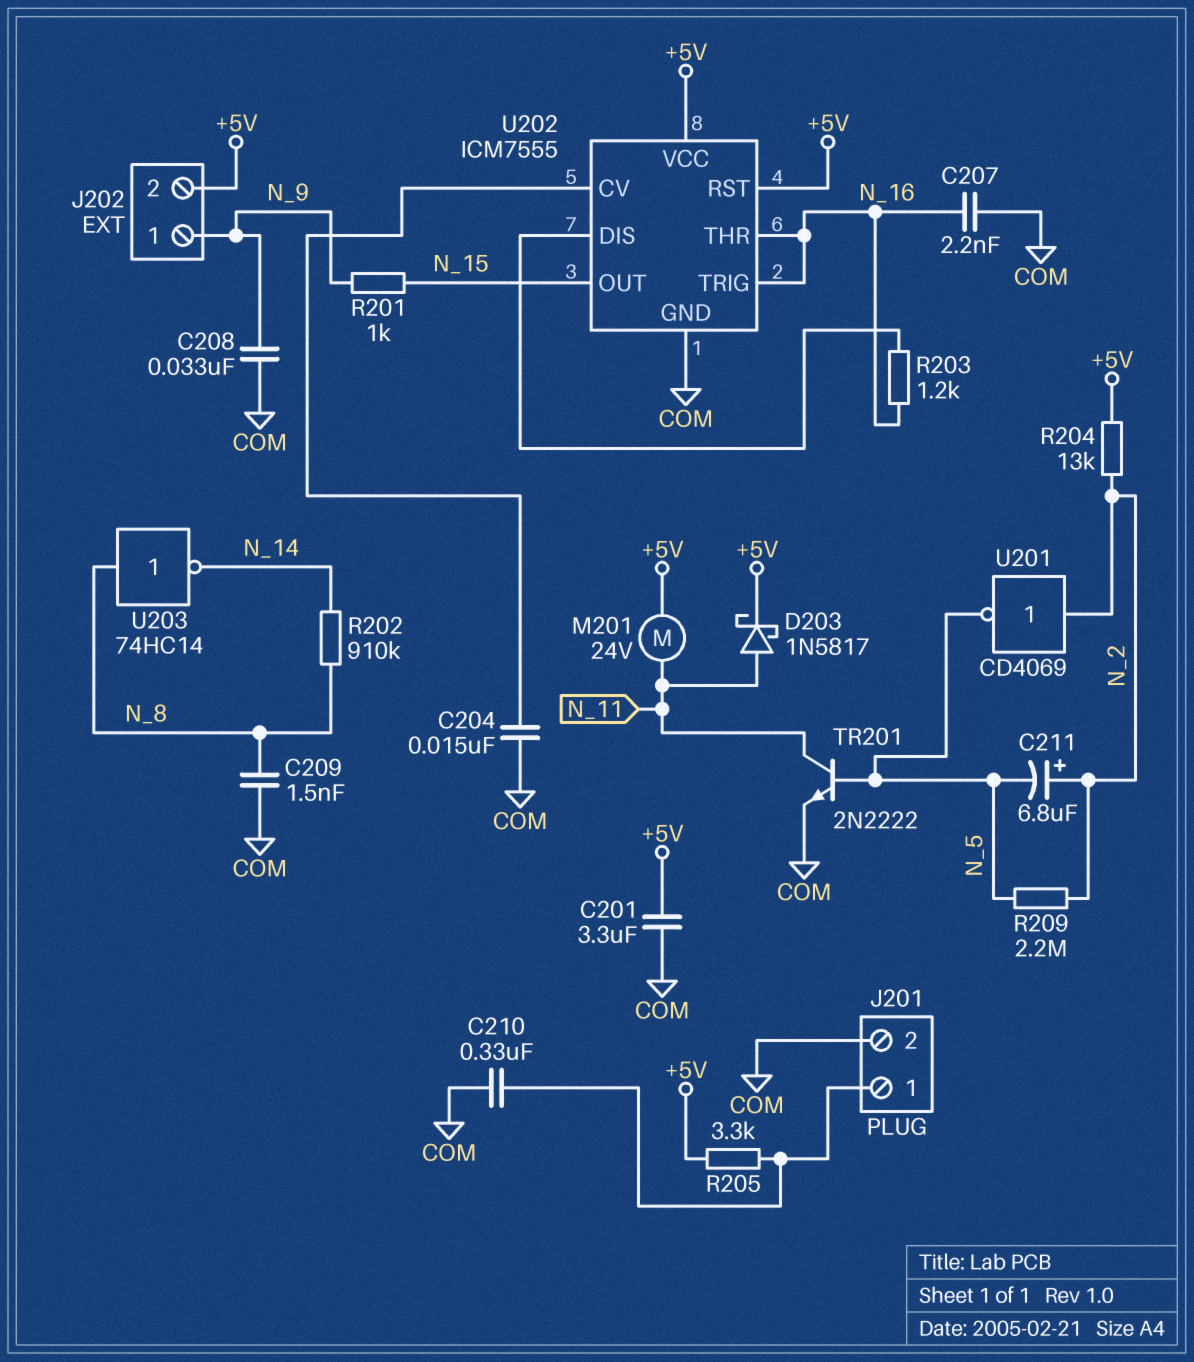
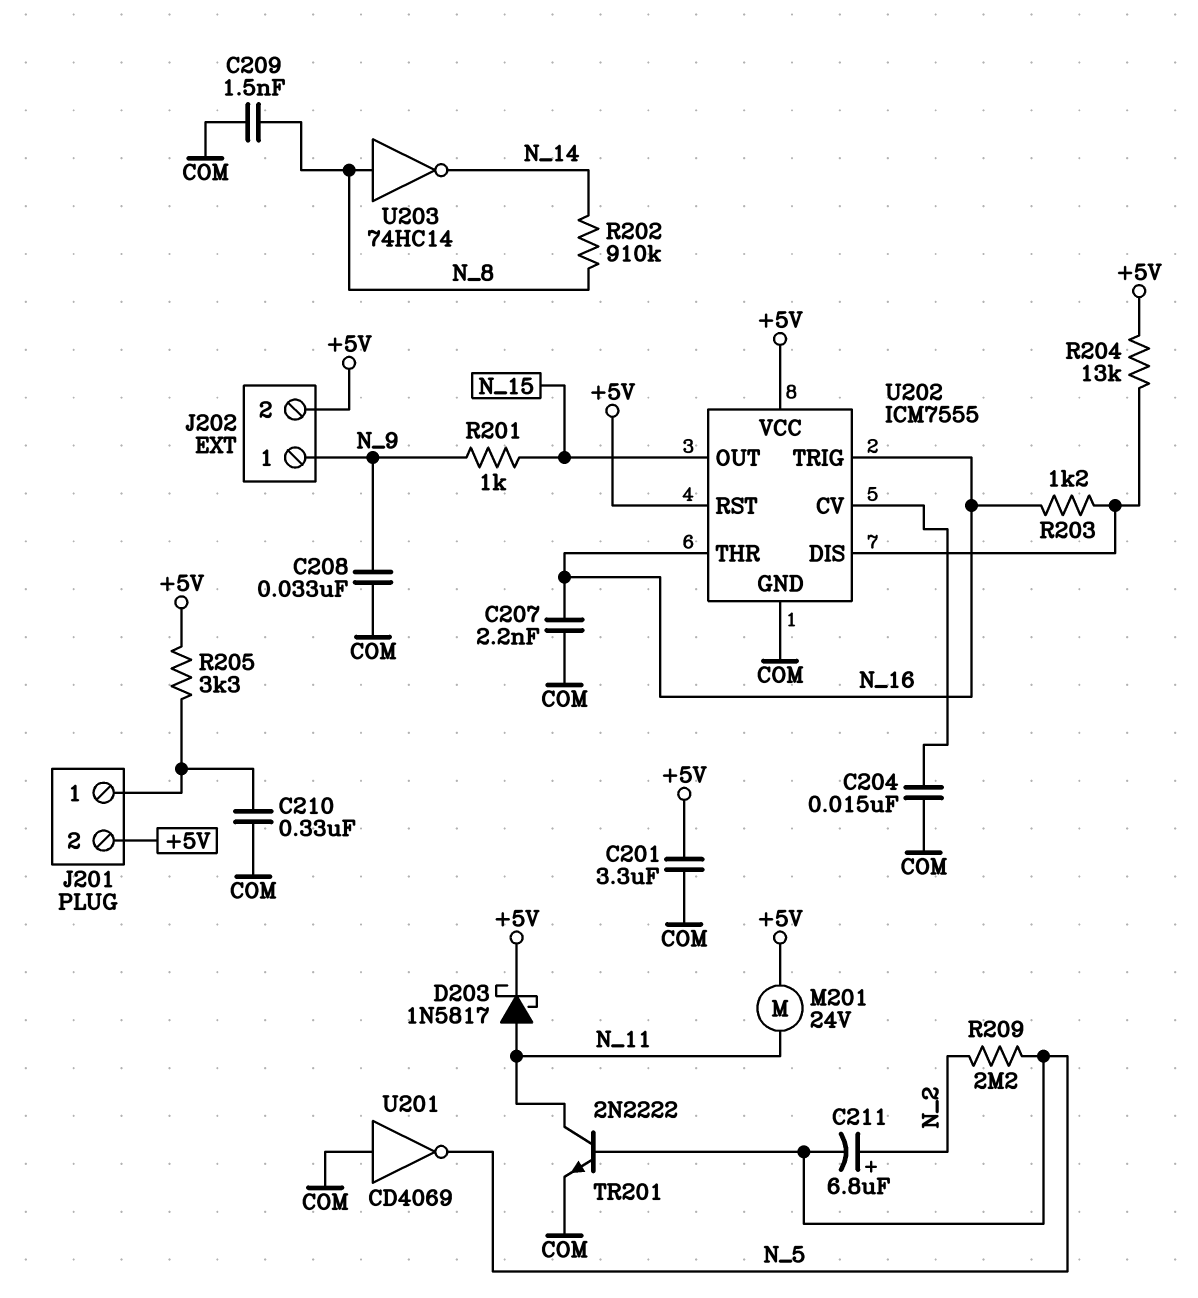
J201 pin 2: COM -> +5V
R204: 13k (+5V, N_2) -> 13k (+5V, U202/DIS)
U201: NOT CD4069 (in N_2, out N_5) -> NOT CD4069 (in COM, out N_5)

